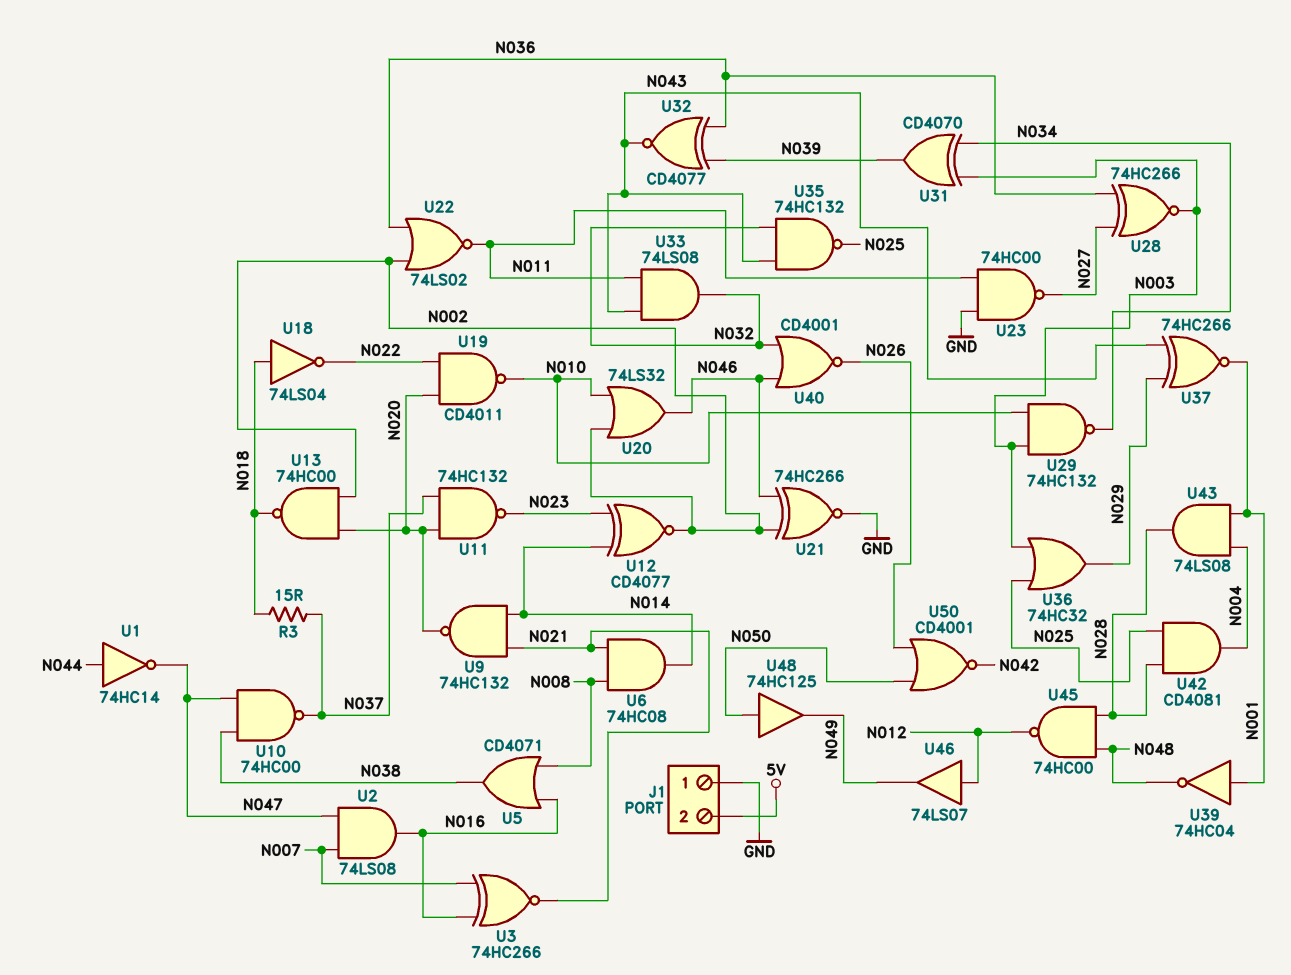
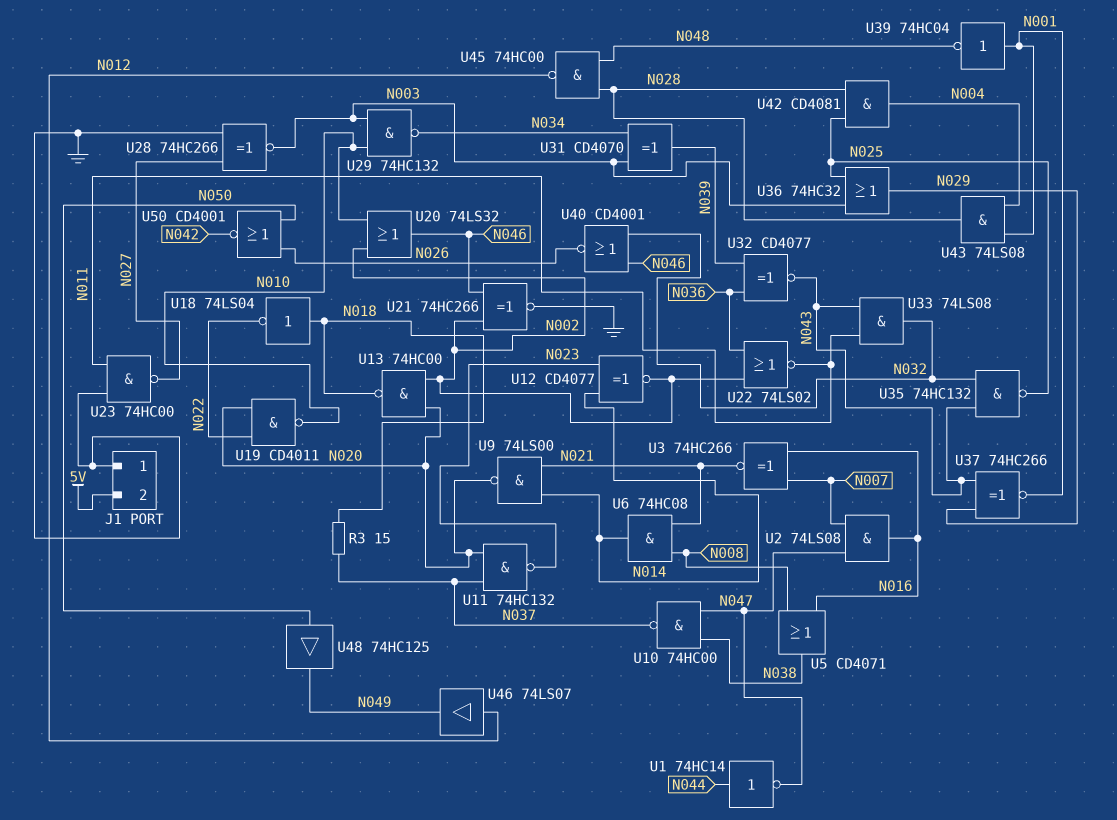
U9: NAND 74HC132 (in N014, in N021, out N020) -> NAND 74LS00 (in N014, in N021, out N020)
U28: XNOR 74HC266 (in N027, in N036, out N003) -> XNOR 74HC266 (in GND, in N027, out N003)

